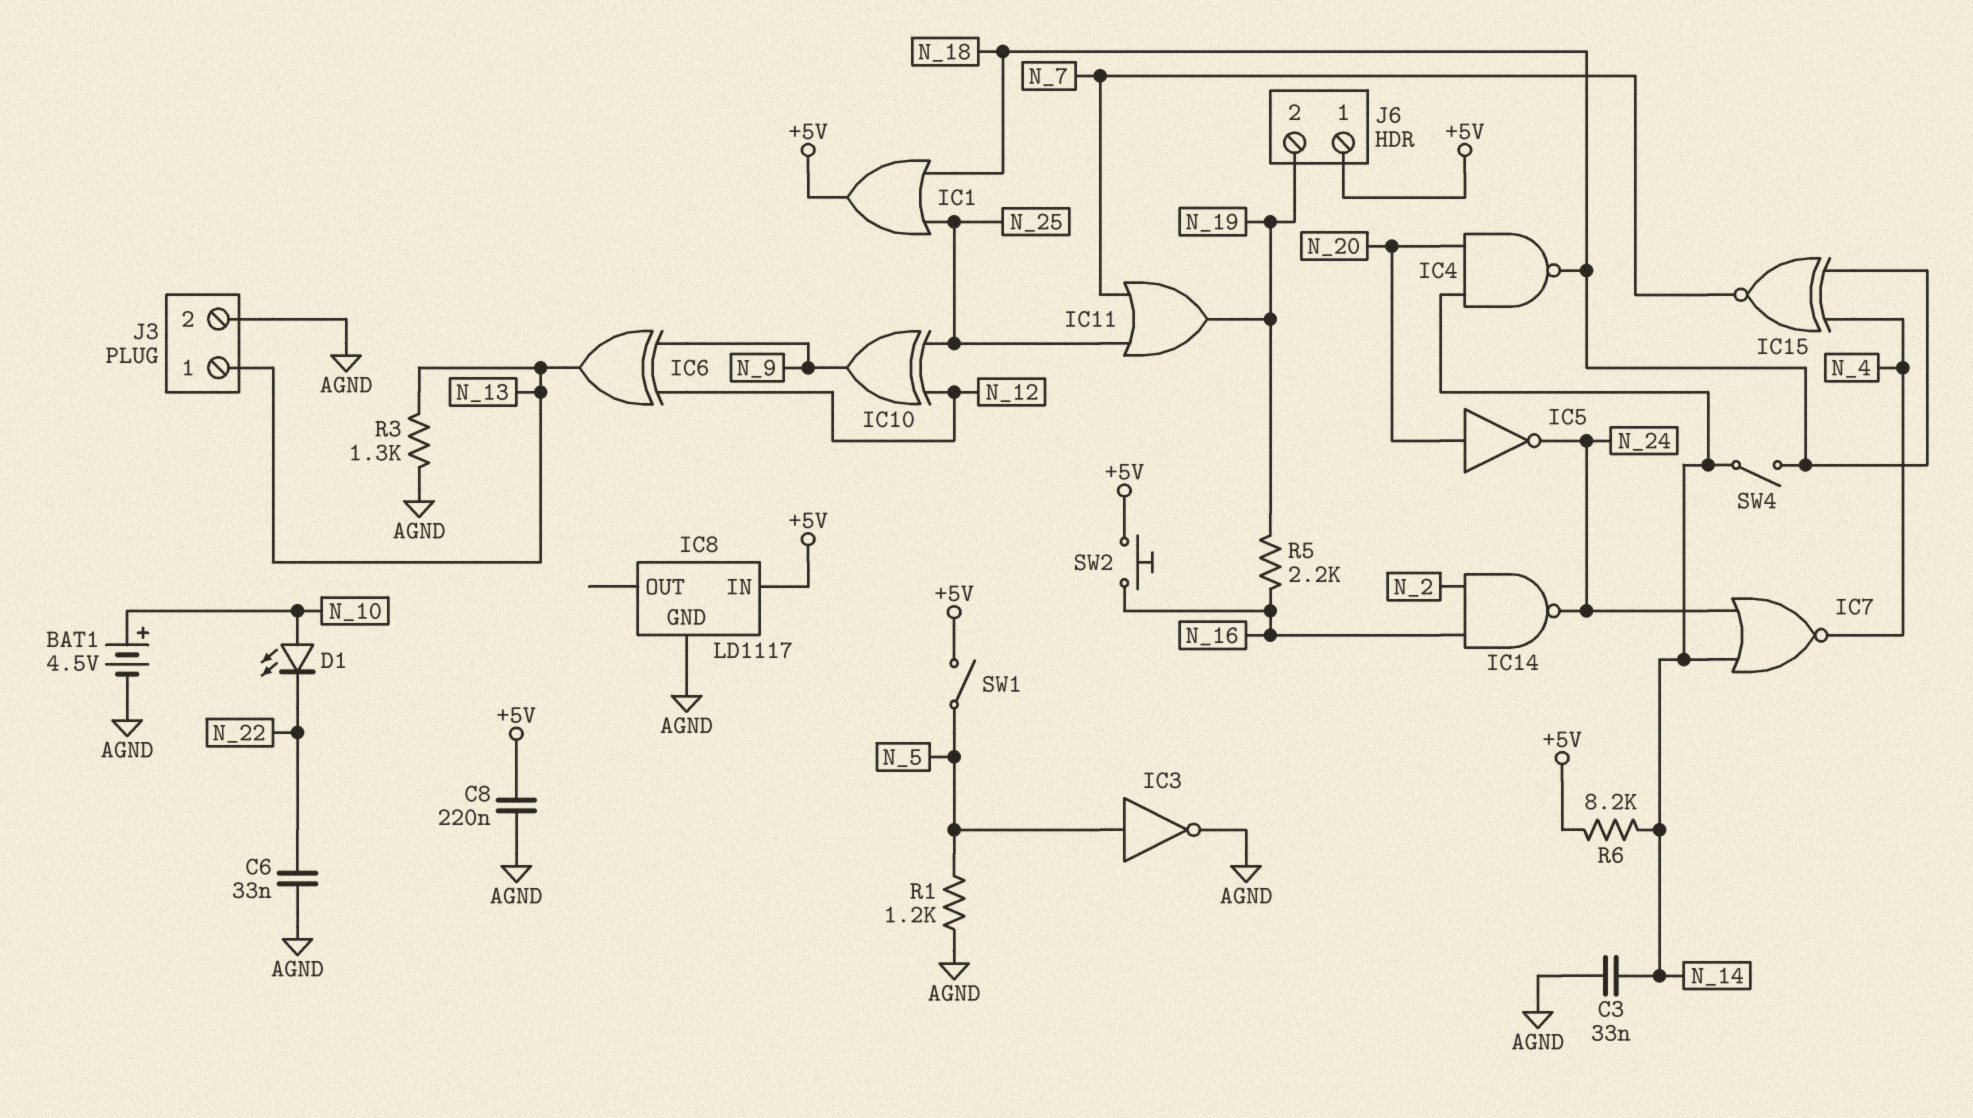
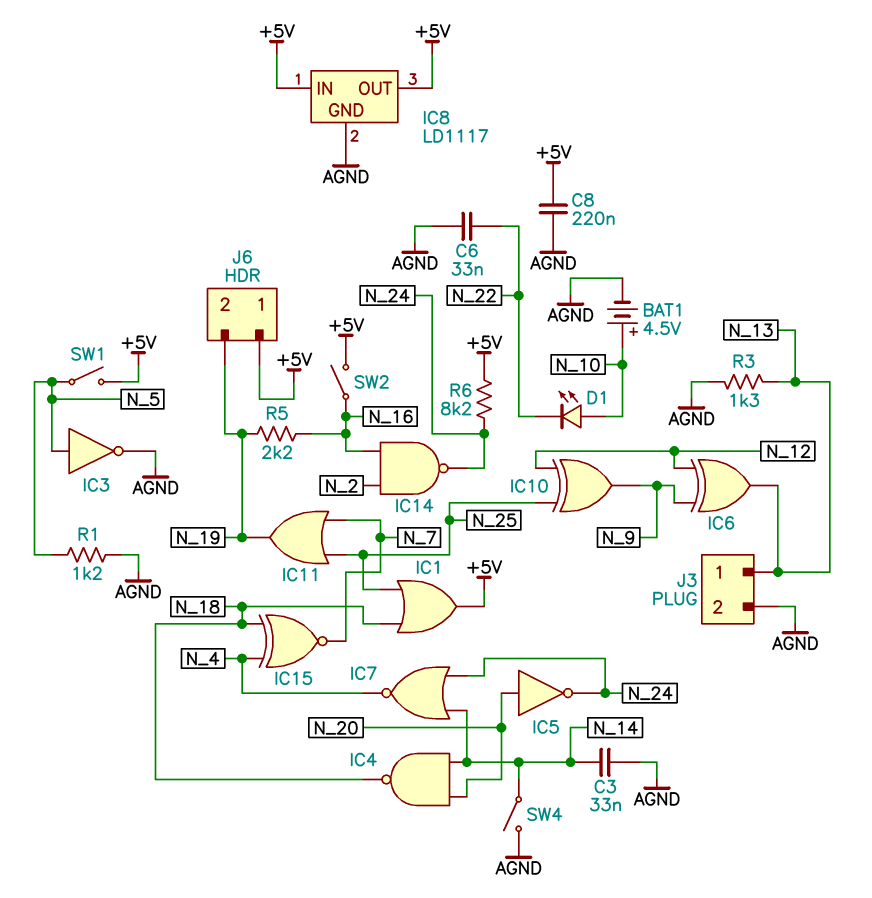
IC8 pin OUT: none -> +5V
R6: 8.2k (+5V, N_14) -> 8.2k (+5V, N_24)
SW2: button (+5V, N_16) -> switch (+5V, N_16)
SW4: switch (N_14, N_18) -> switch (AGND, N_14)

